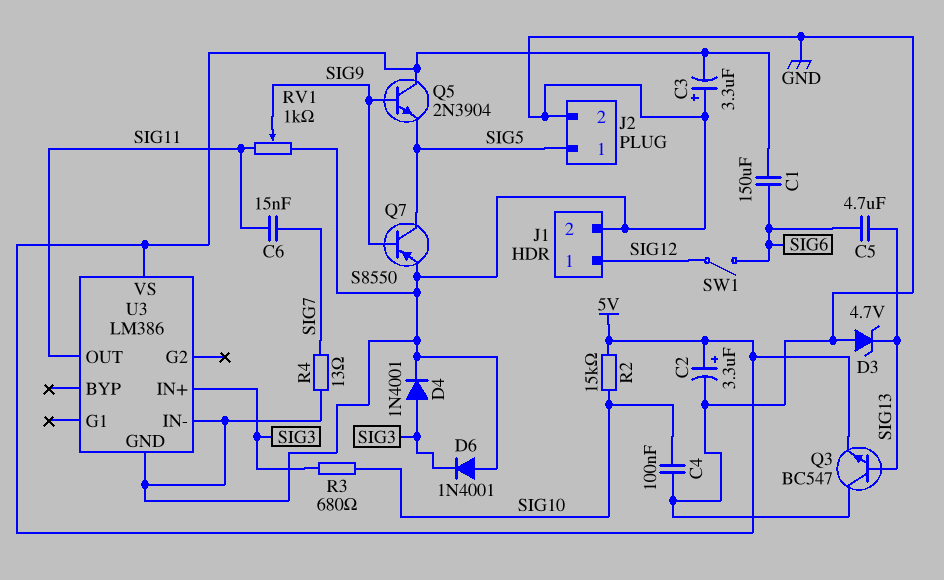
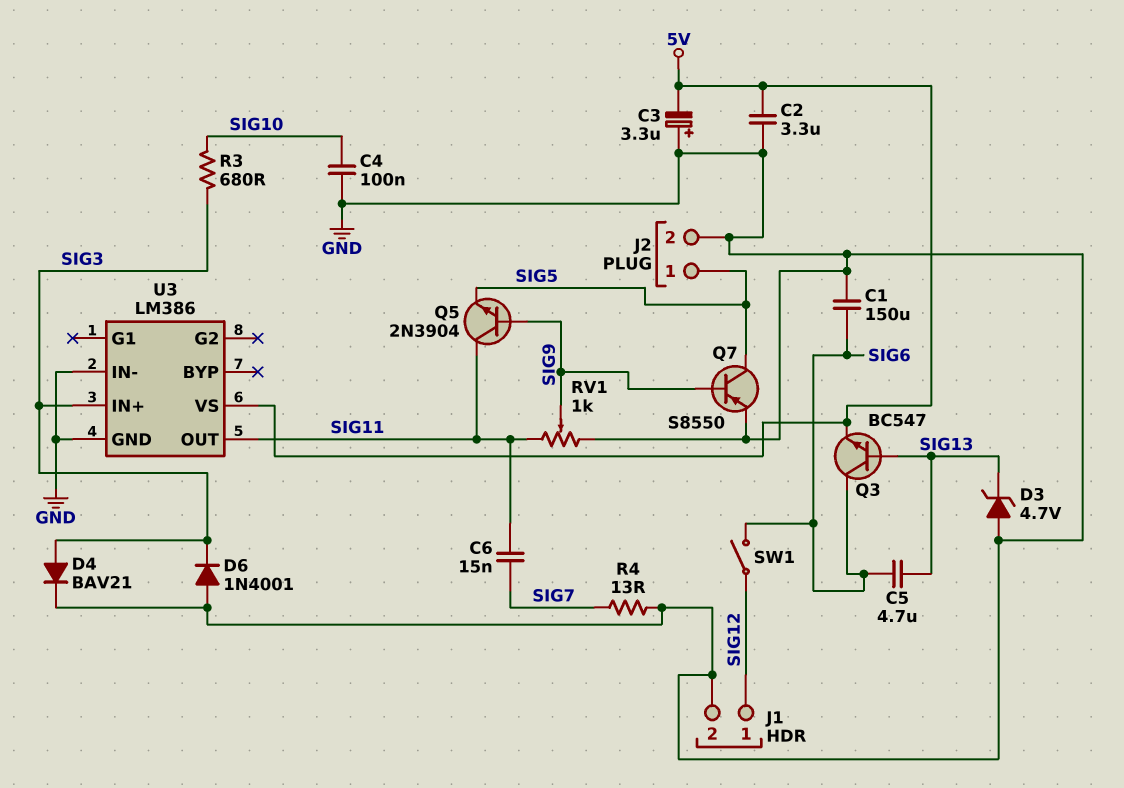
C1: 150uF (5V, SIG6) -> 150uF (GND, SIG6)
C2: 3.3uF (plus 5V, minus GND) -> 3.3uF (5V, GND)
D4: diode 1N4001 (A SIG3, K GND) -> diode BAV21 (A SIG3, K GND)
Q3: NPN BC547 (B SIG13, C GND, E 5V) -> NPN BC547 (B SIG13, C SIG6, E 5V)
Q5: NPN 2N3904 (B SIG9, C 5V, E SIG5) -> NPN 2N3904 (B SIG9, C SIG11, E SIG5)
R2: 15k (5V, SIG10) -> none

